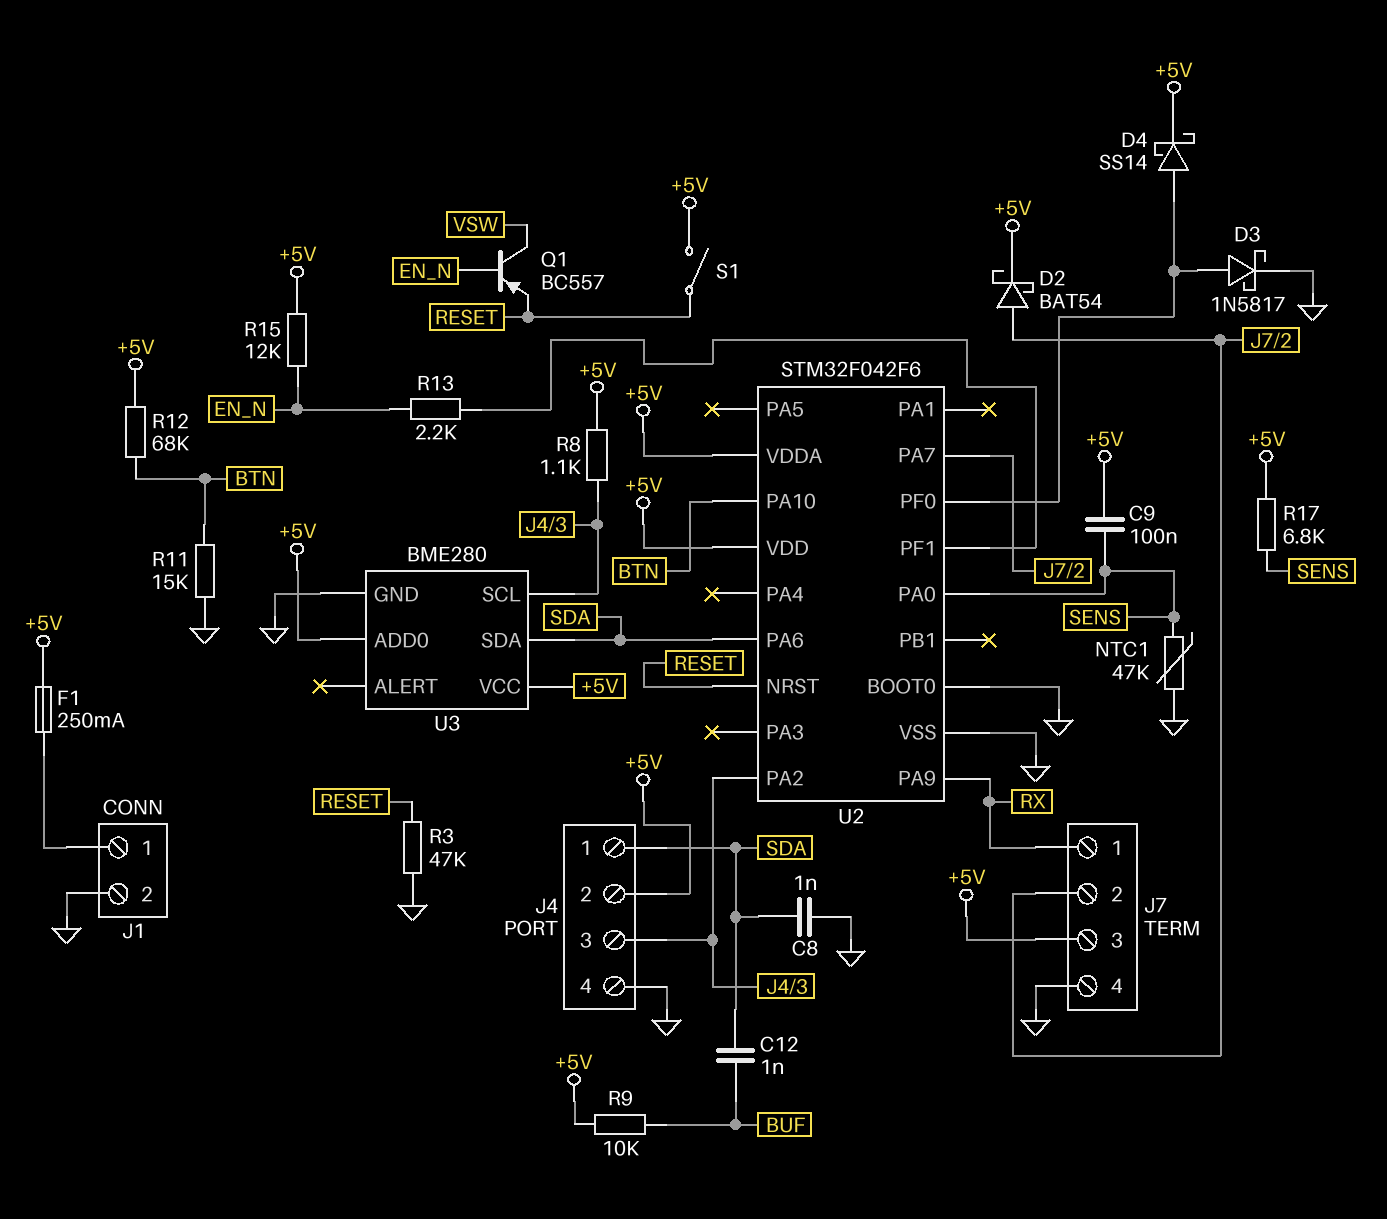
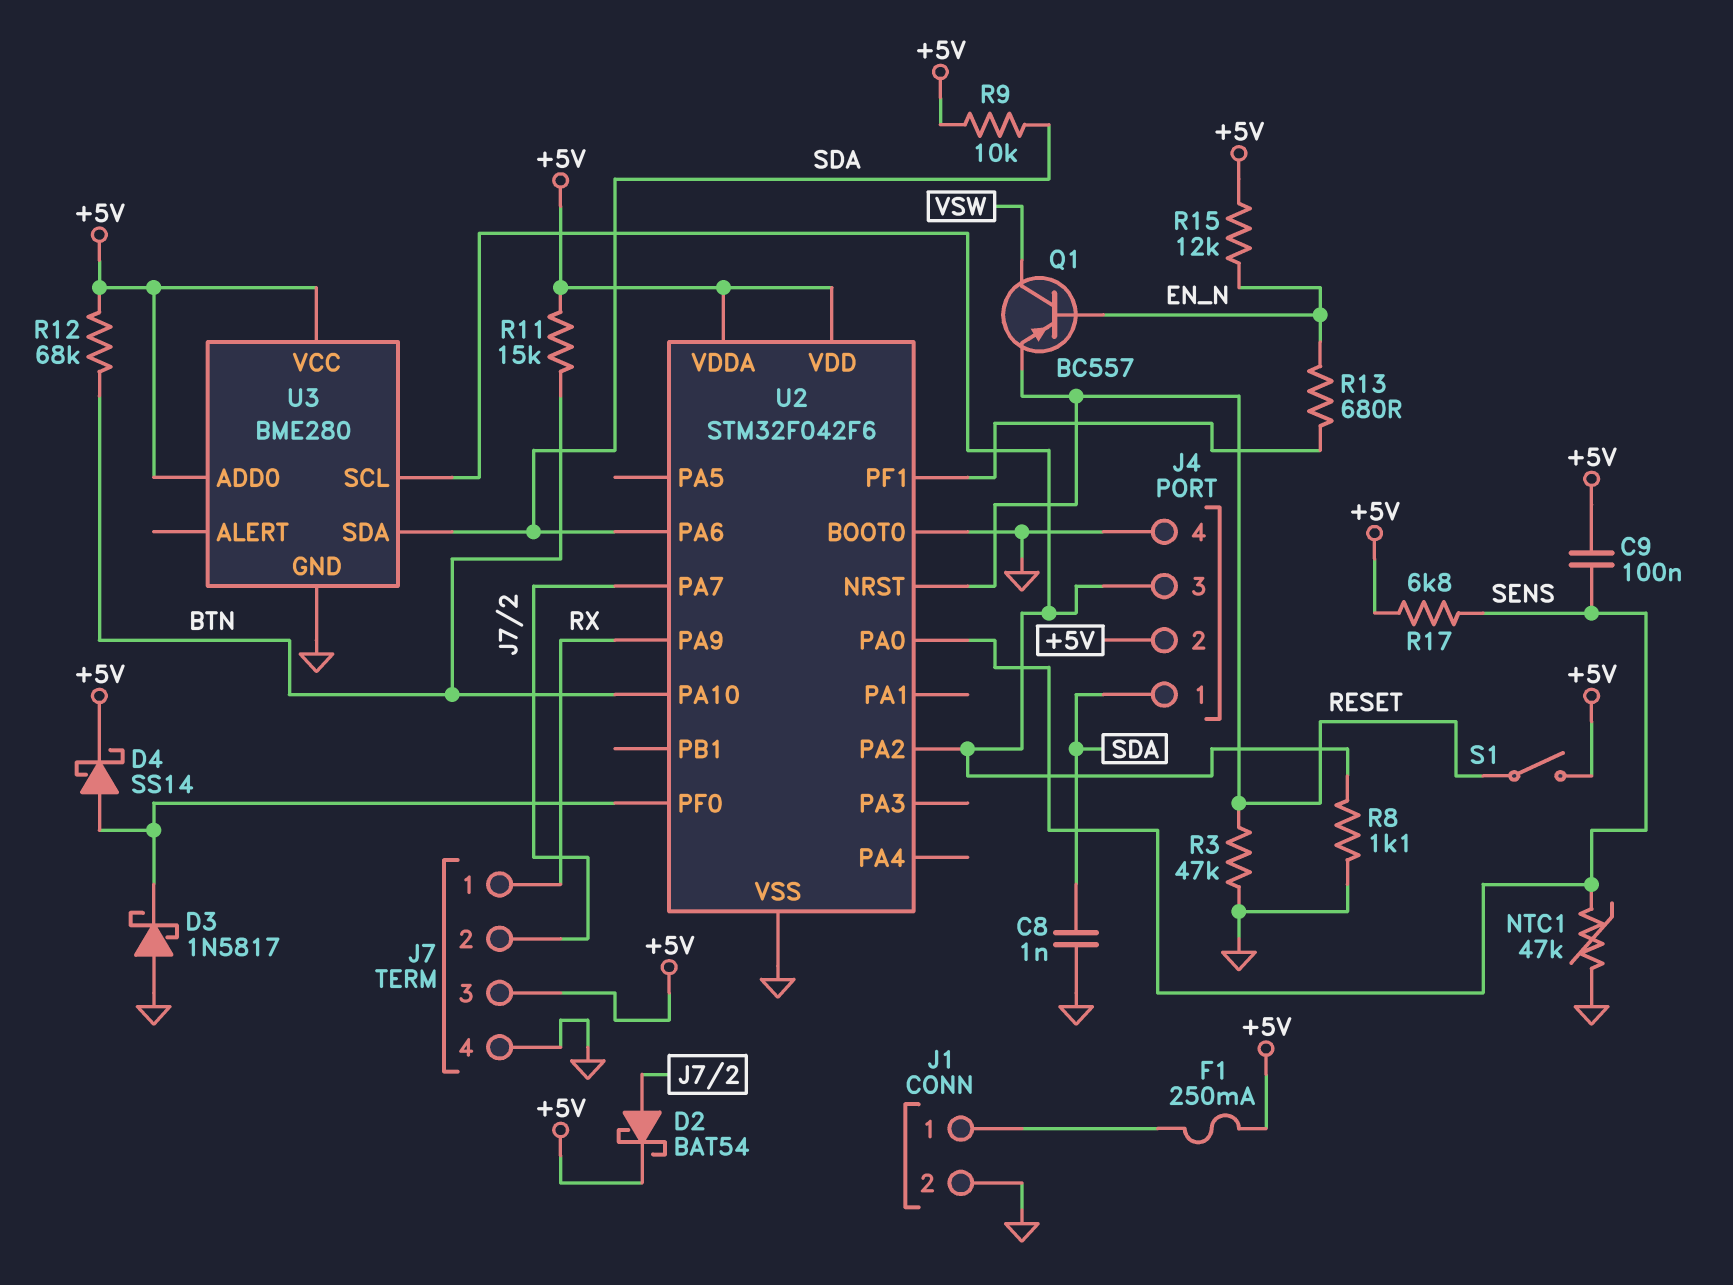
C12: 1nF (BUF, SDA) -> none
D3: schottky 1N5817 (A U2/PF0, K GND) -> schottky 1N5817 (A GND, K U2/PF0)
R8: 1.1k (+5V, J4/3) -> 1.1k (GND, J4/3)
R9: 10k (+5V, BUF) -> 10k (+5V, SDA)
R11: 15k (BTN, GND) -> 15k (+5V, BTN)
R13: 2.2k (EN_N, U2/PF1) -> 680 (EN_N, U2/PF1)

